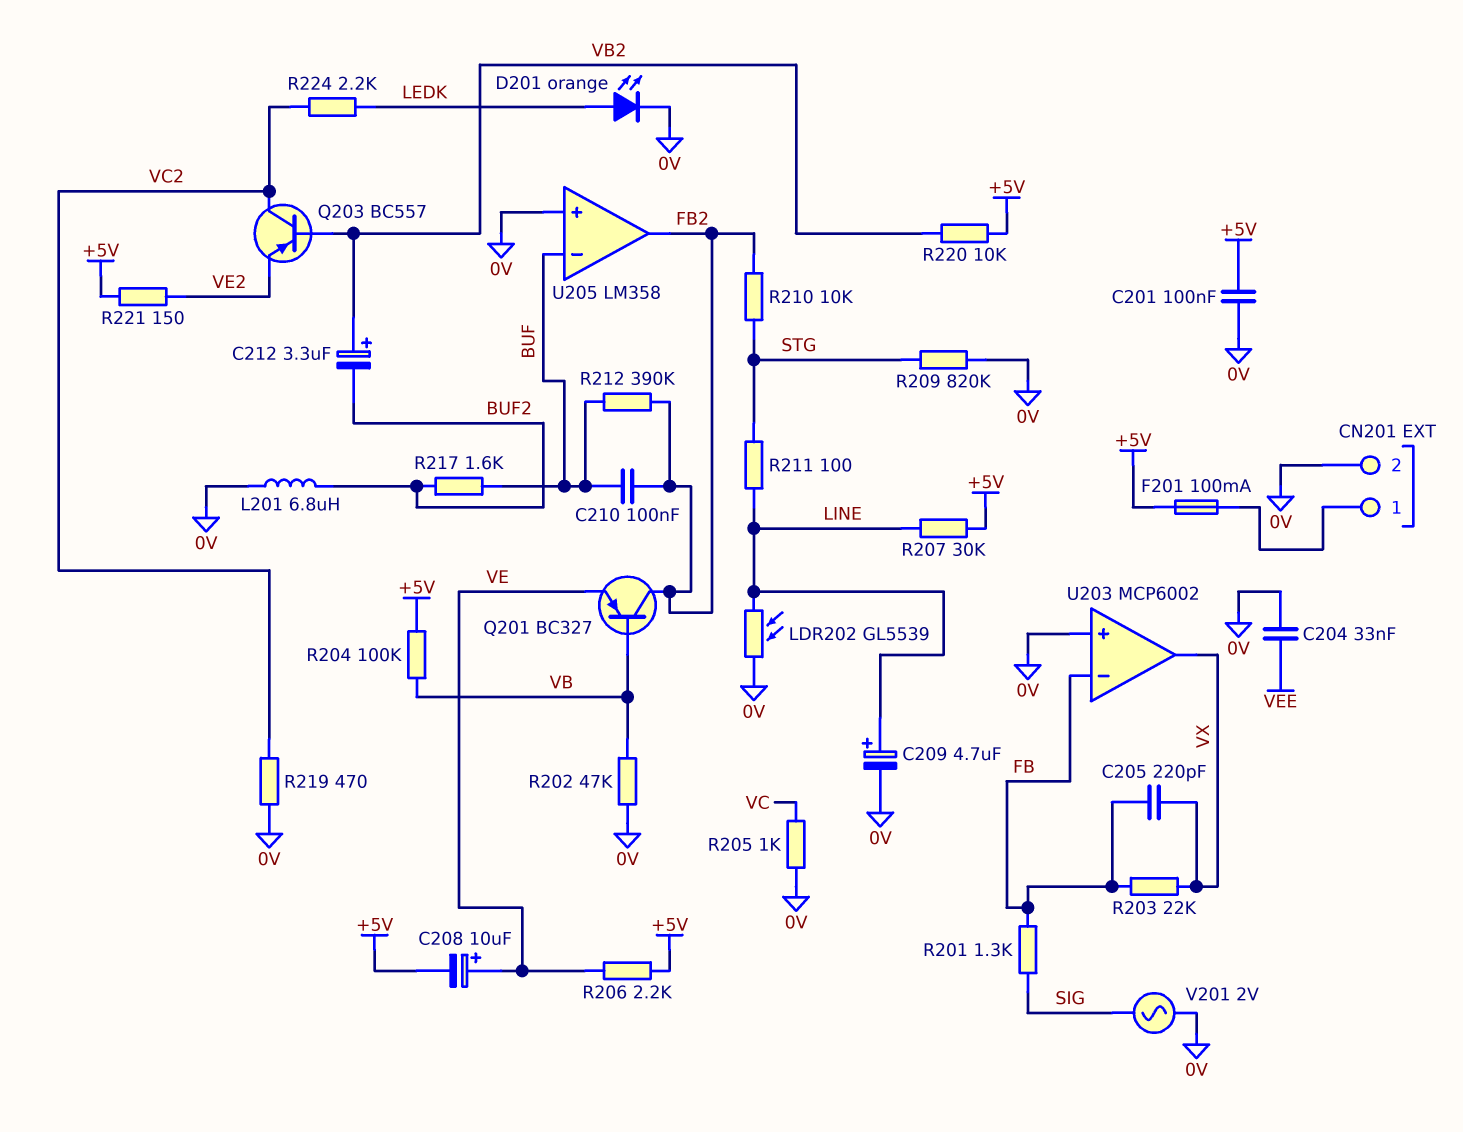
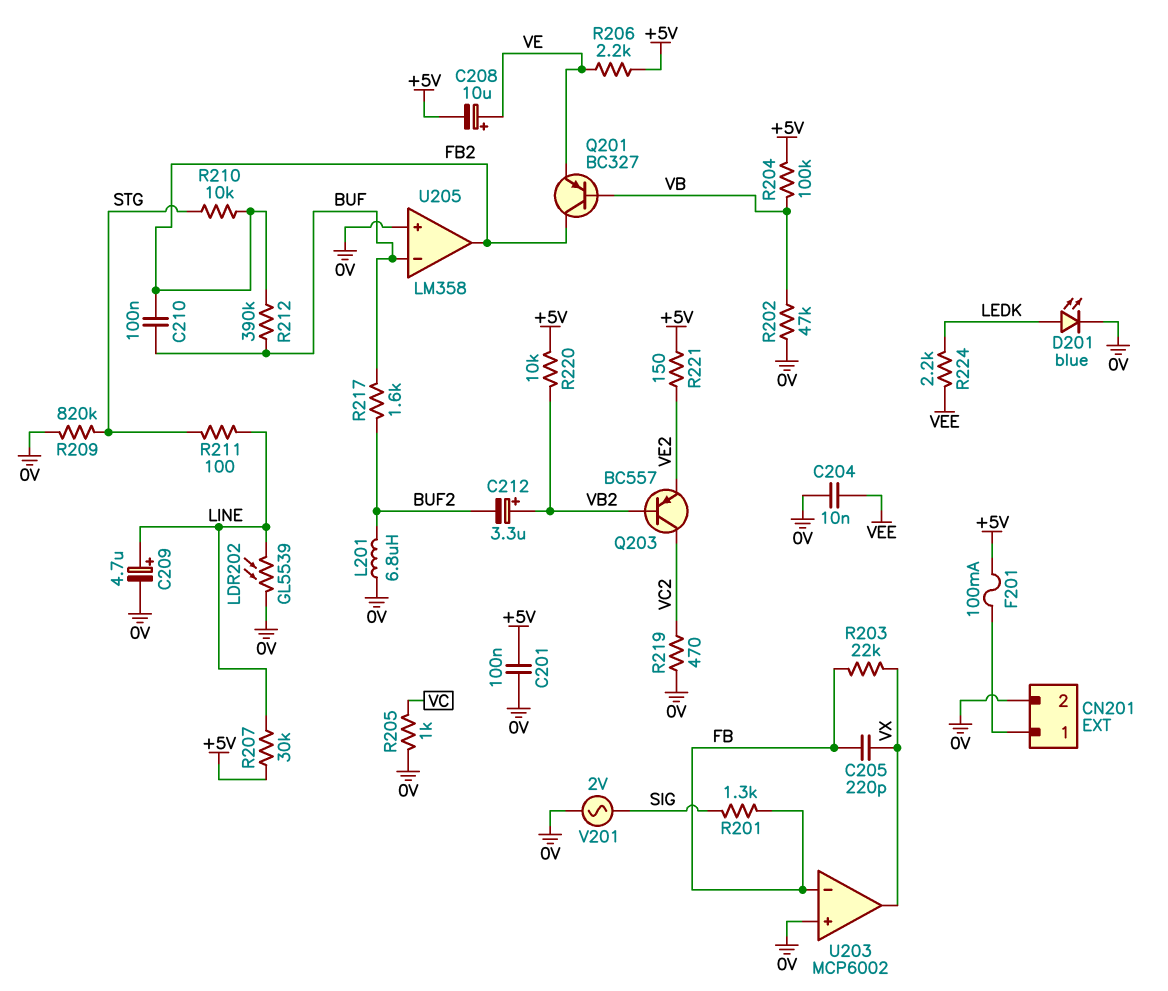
C204: 33nF (0V, VEE) -> 10nF (0V, VEE)
D201: LED orange (A LEDK, K 0V) -> LED blue (A LEDK, K 0V)
R224: 2.2k (LEDK, VC2) -> 2.2k (LEDK, VEE)

